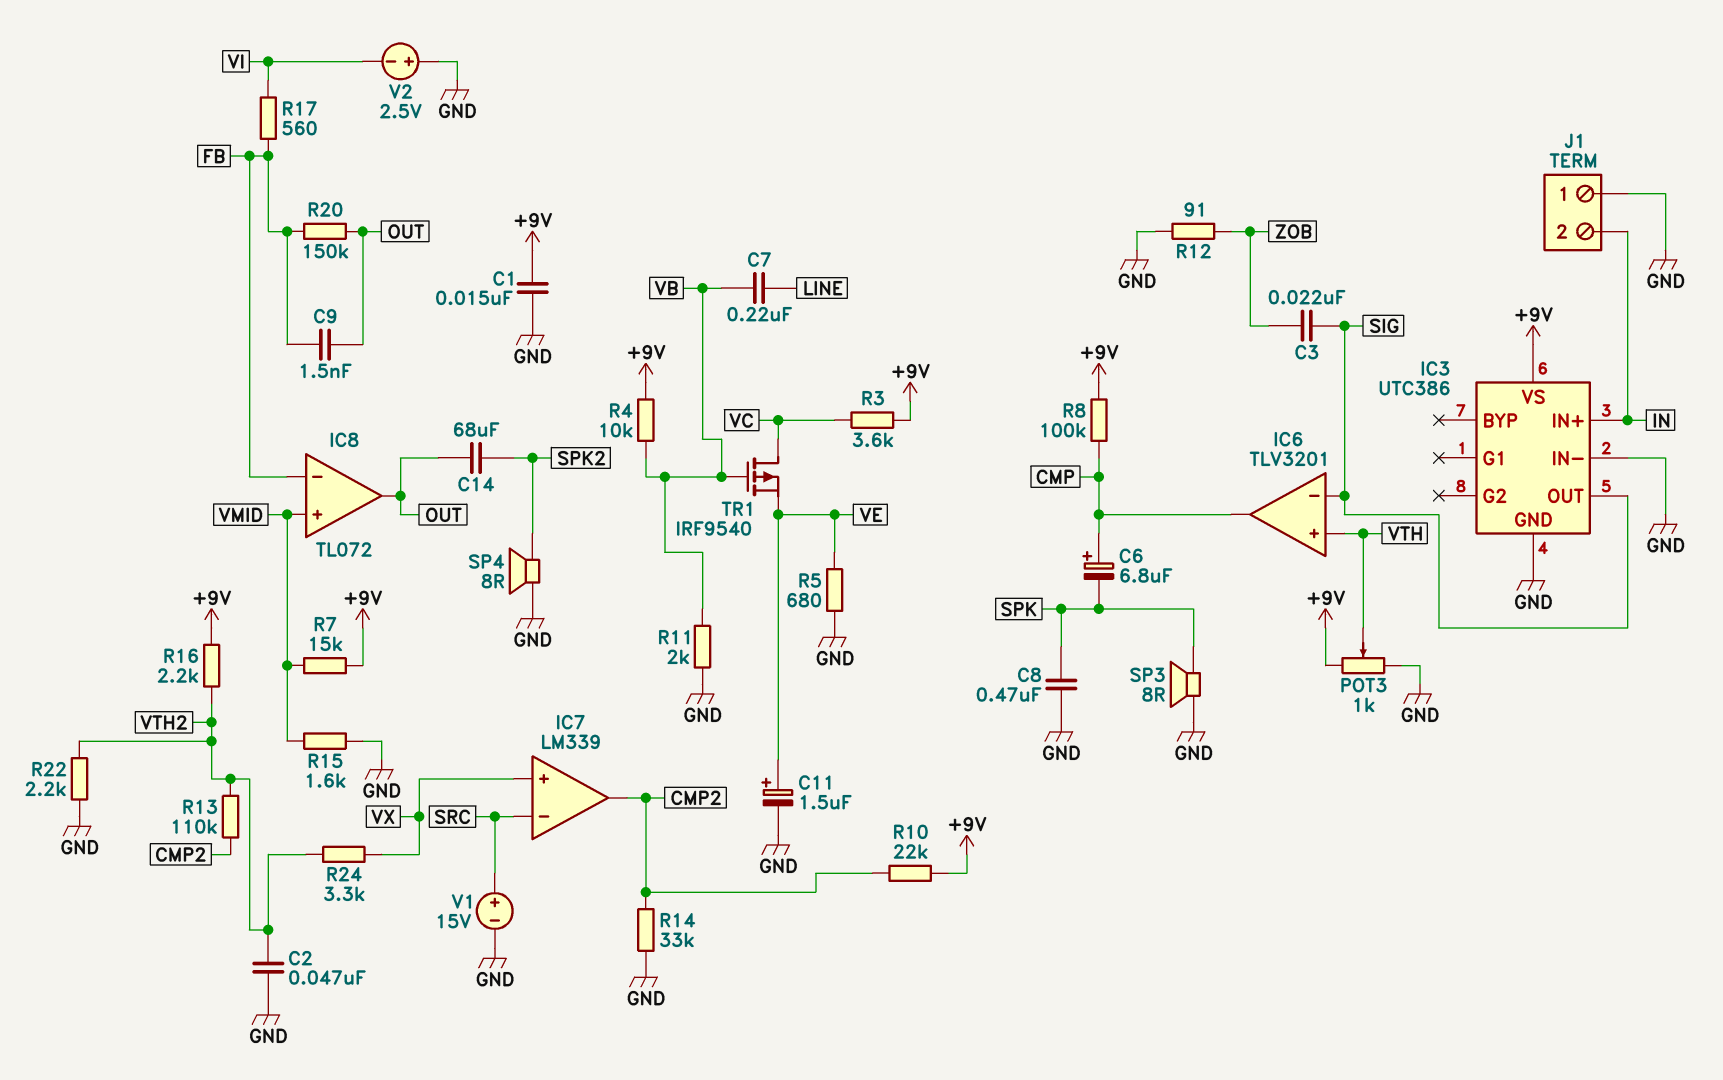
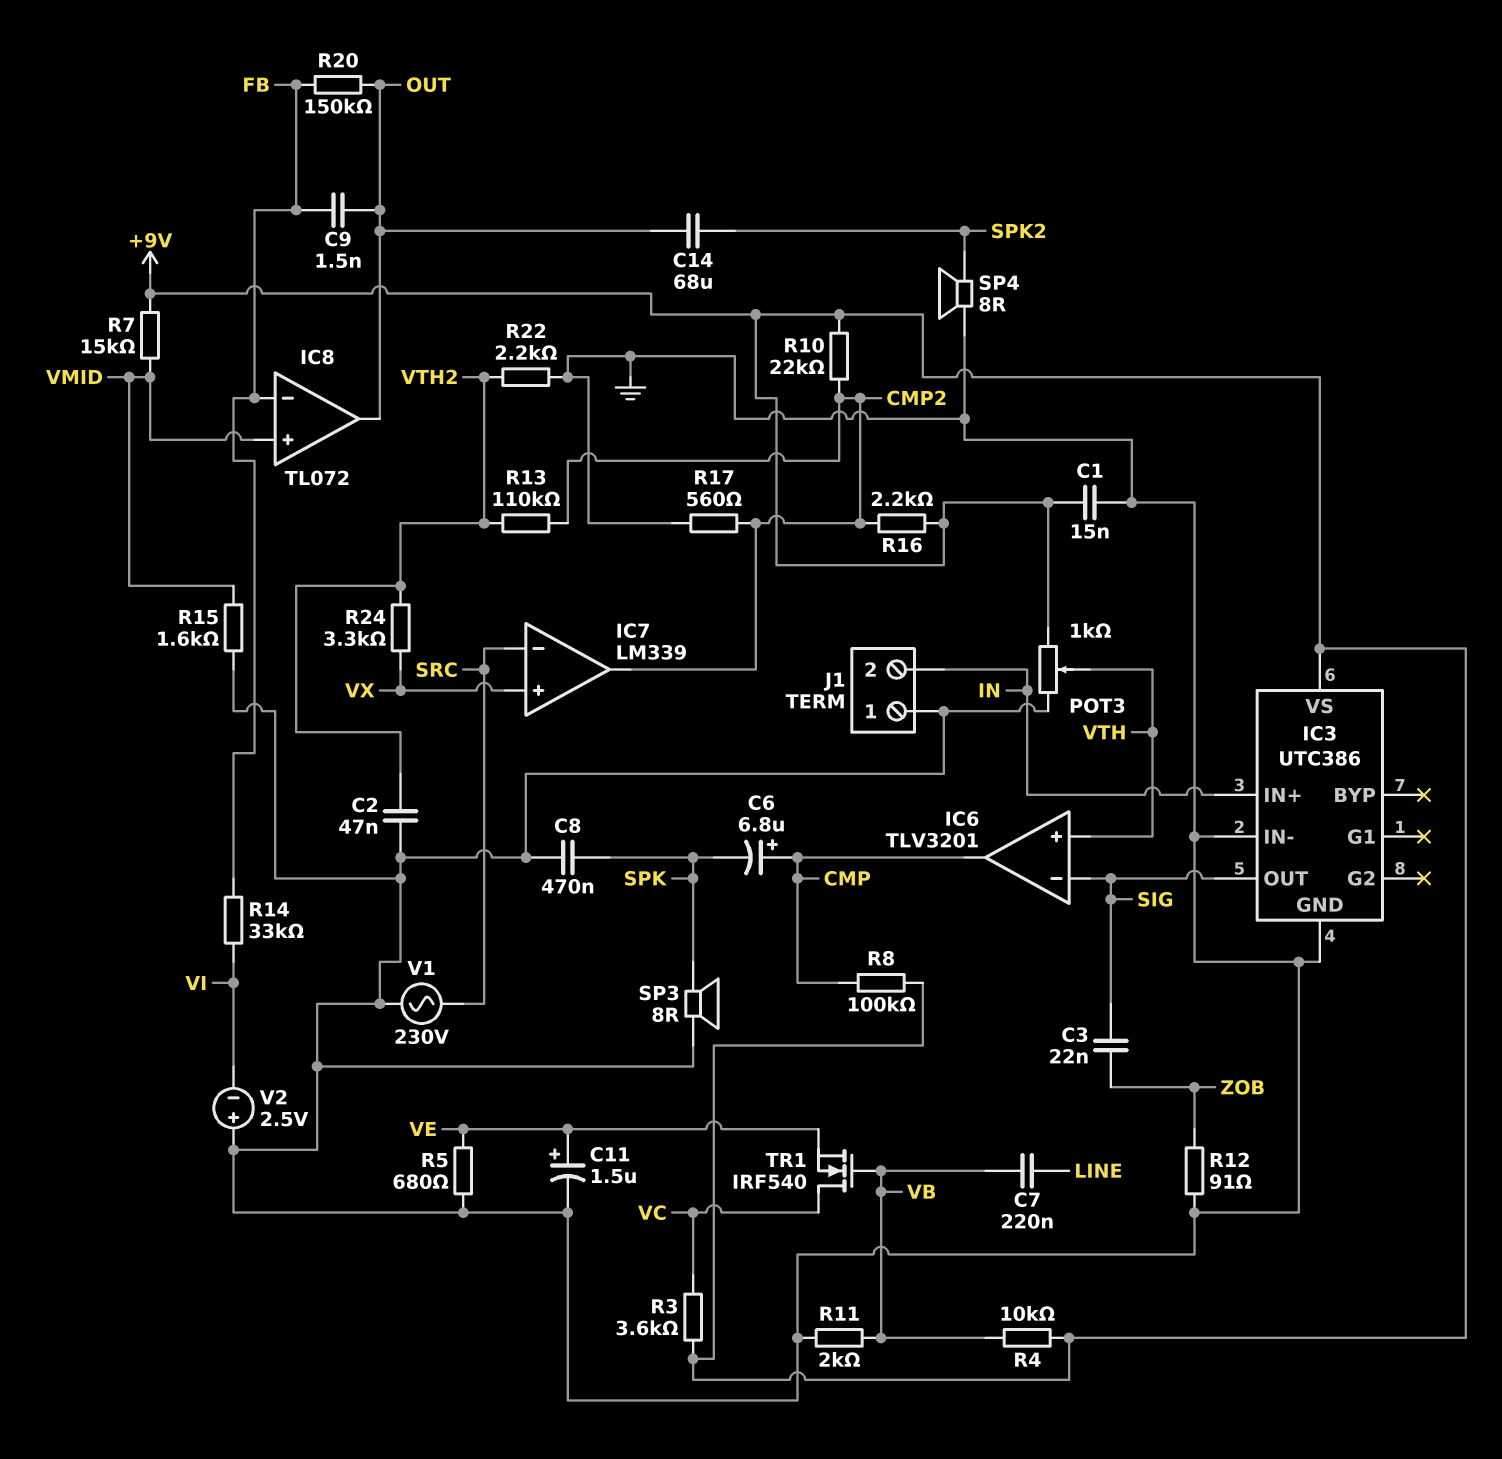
R14: 33k (CMP2, GND) -> 33k (FB, VI)
R16: 2.2k (+9V, VTH2) -> 2.2k (+9V, CMP2)
R17: 560 (FB, VI) -> 560 (CMP2, GND)
TR1: PMOS IRF9540 (G VB, D VC, S VE) -> NMOS IRF540 (G VB, D VC, S VE)
V1: 15V (plus SRC, minus GND) -> AC 230V (GND, SRC)

